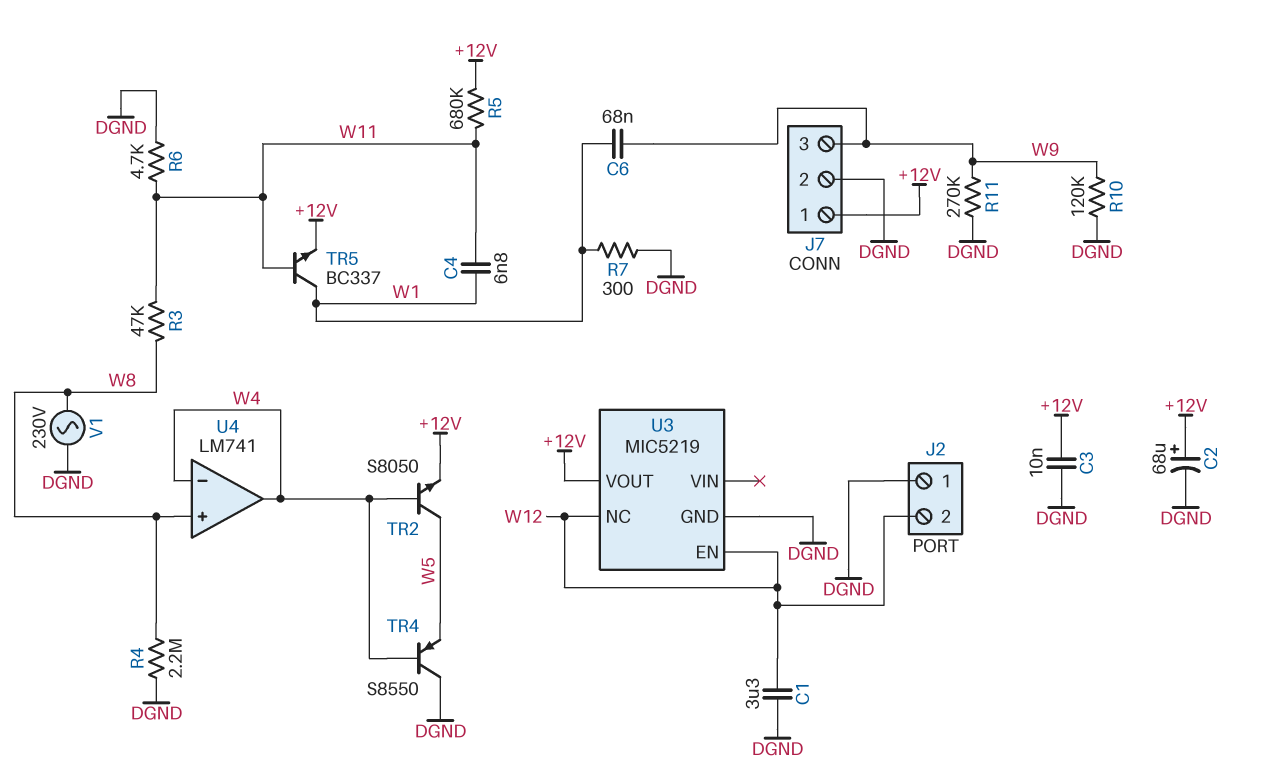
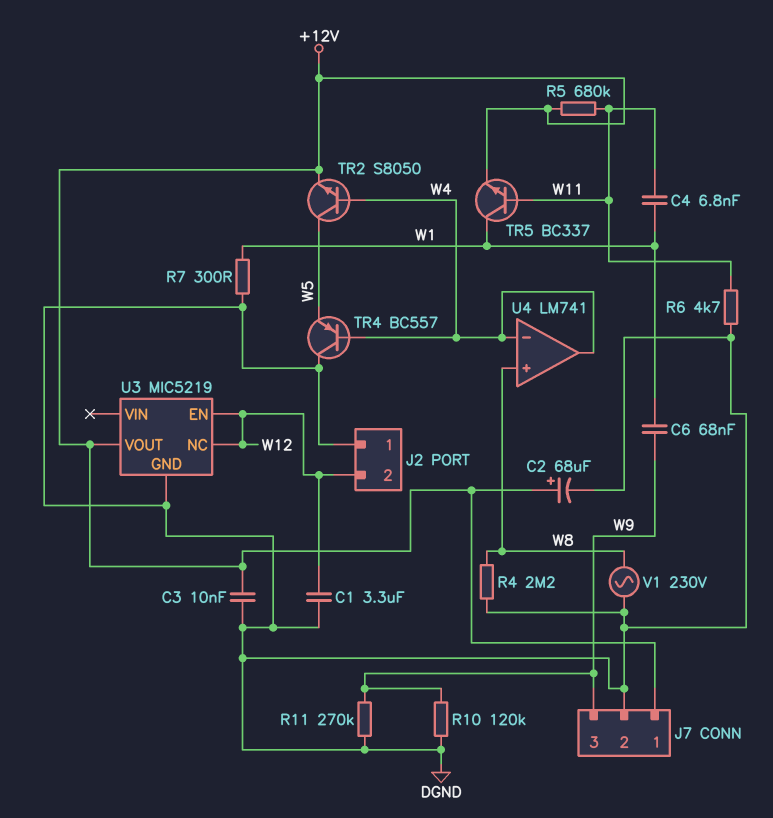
R3: 47k (W8, W11) -> none
TR4: PNP S8550 (B W4, C DGND, E W5) -> PNP BC557 (B W4, C DGND, E W5)

